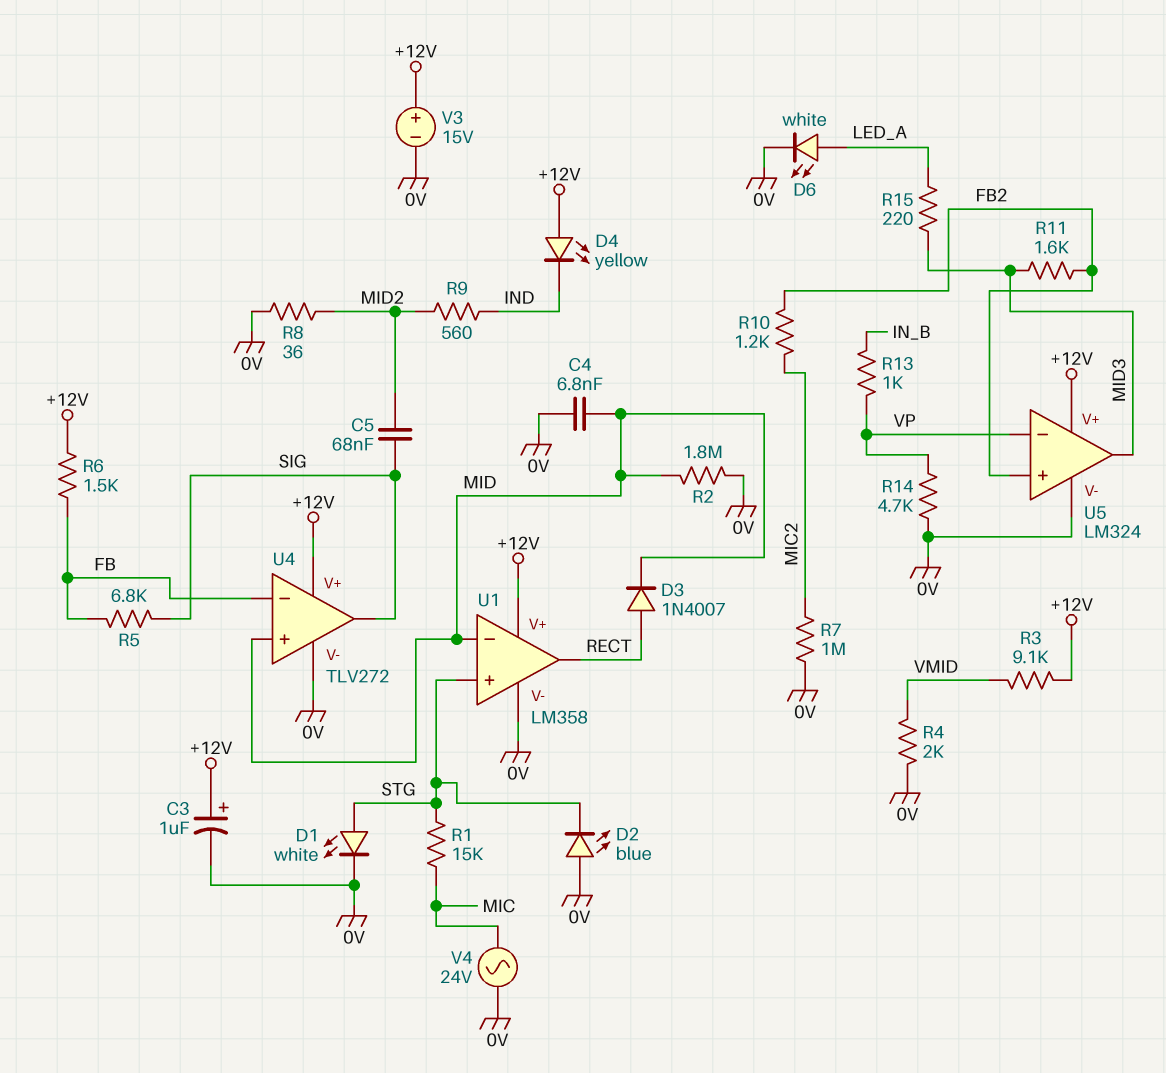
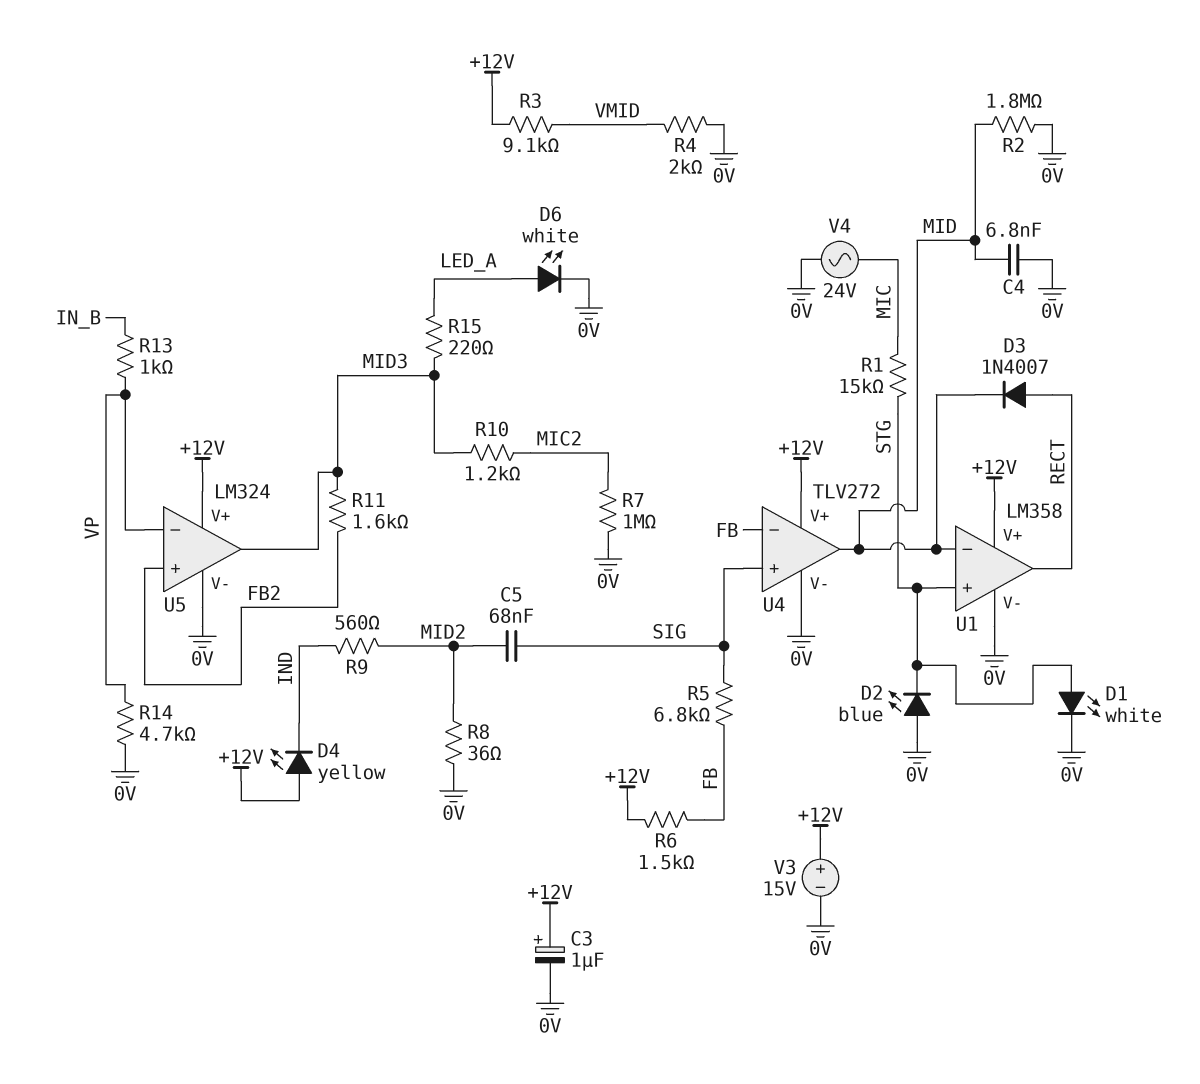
R10: 1.2k (FB2, MIC2) -> 1.2k (MIC2, MID3)
U4 pin in+: MID -> SIG
U4 pin out: SIG -> MID

